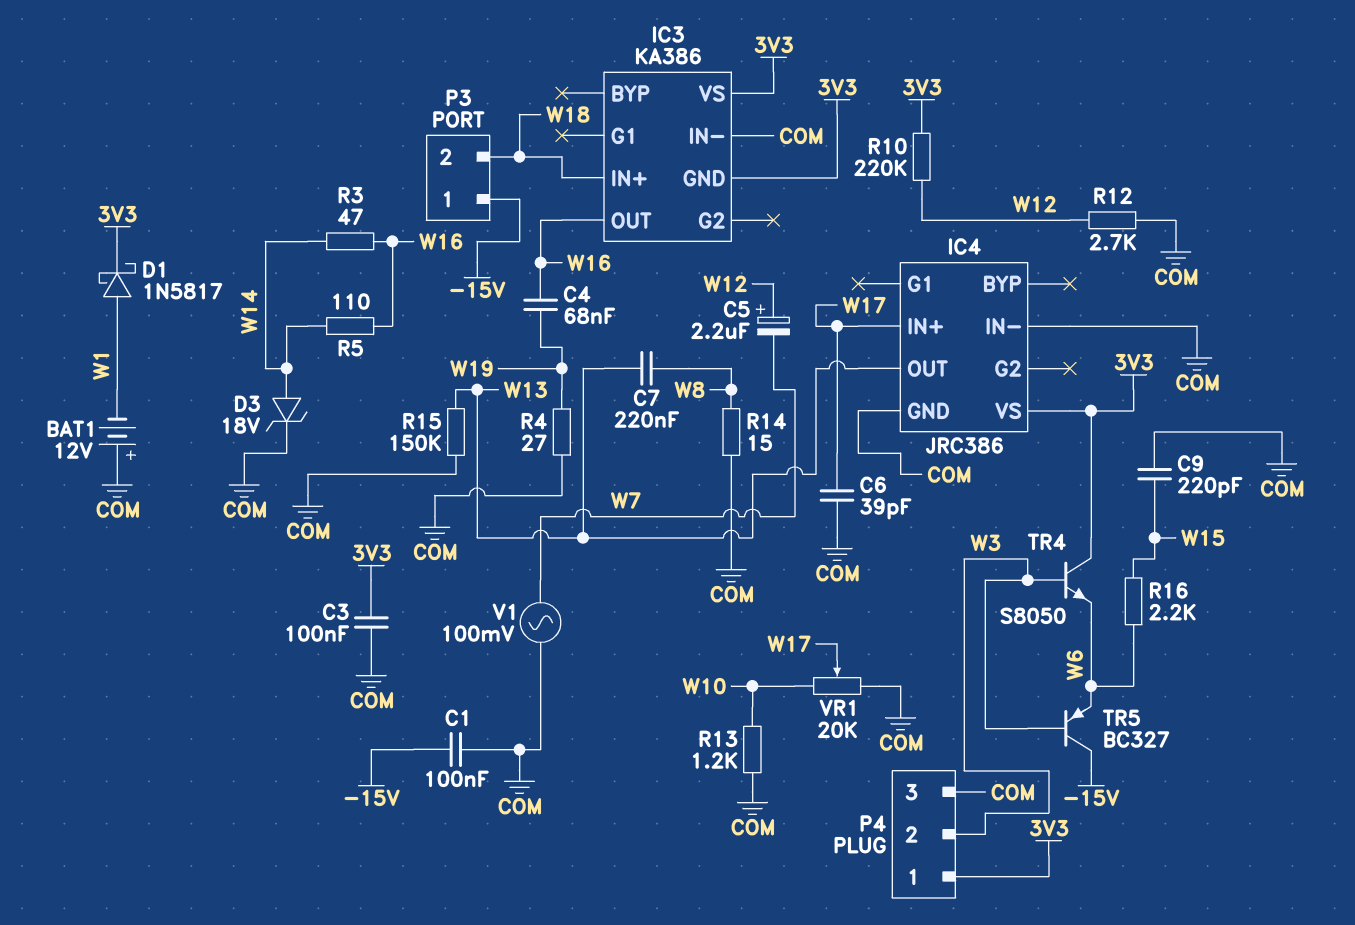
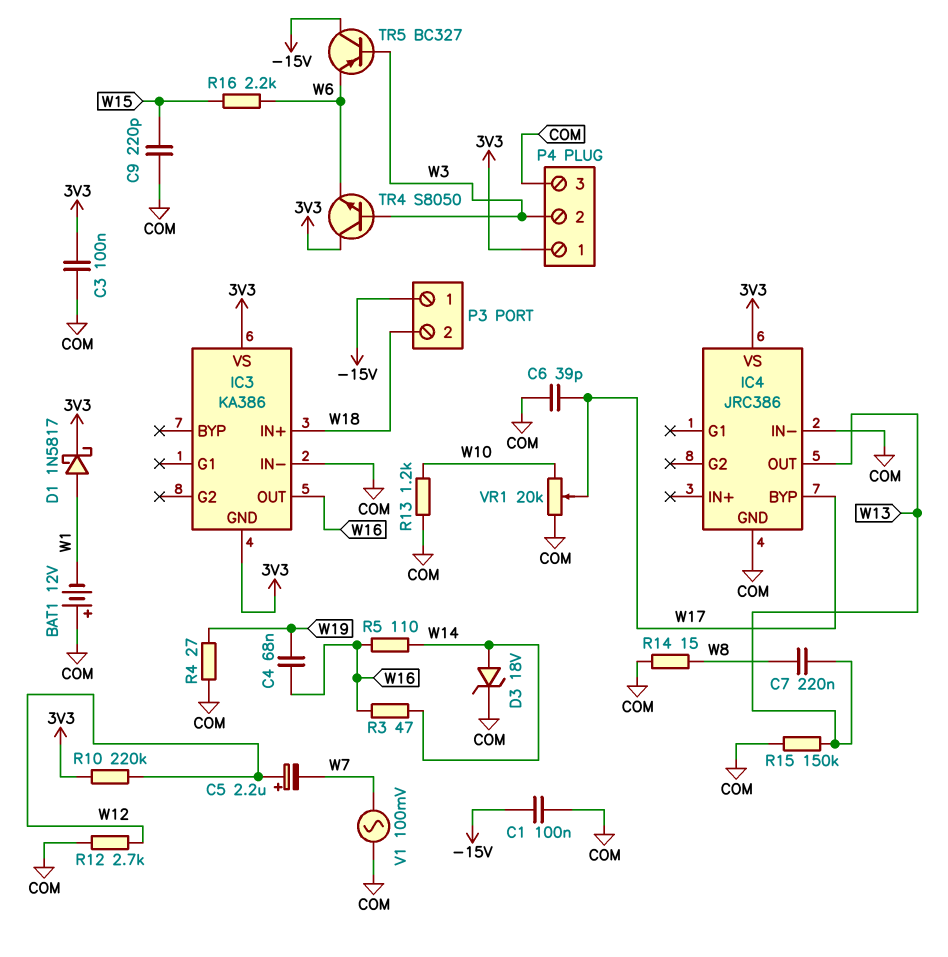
IC4 pin BYP: none -> W17
IC4 pin IN+: W17 -> none

